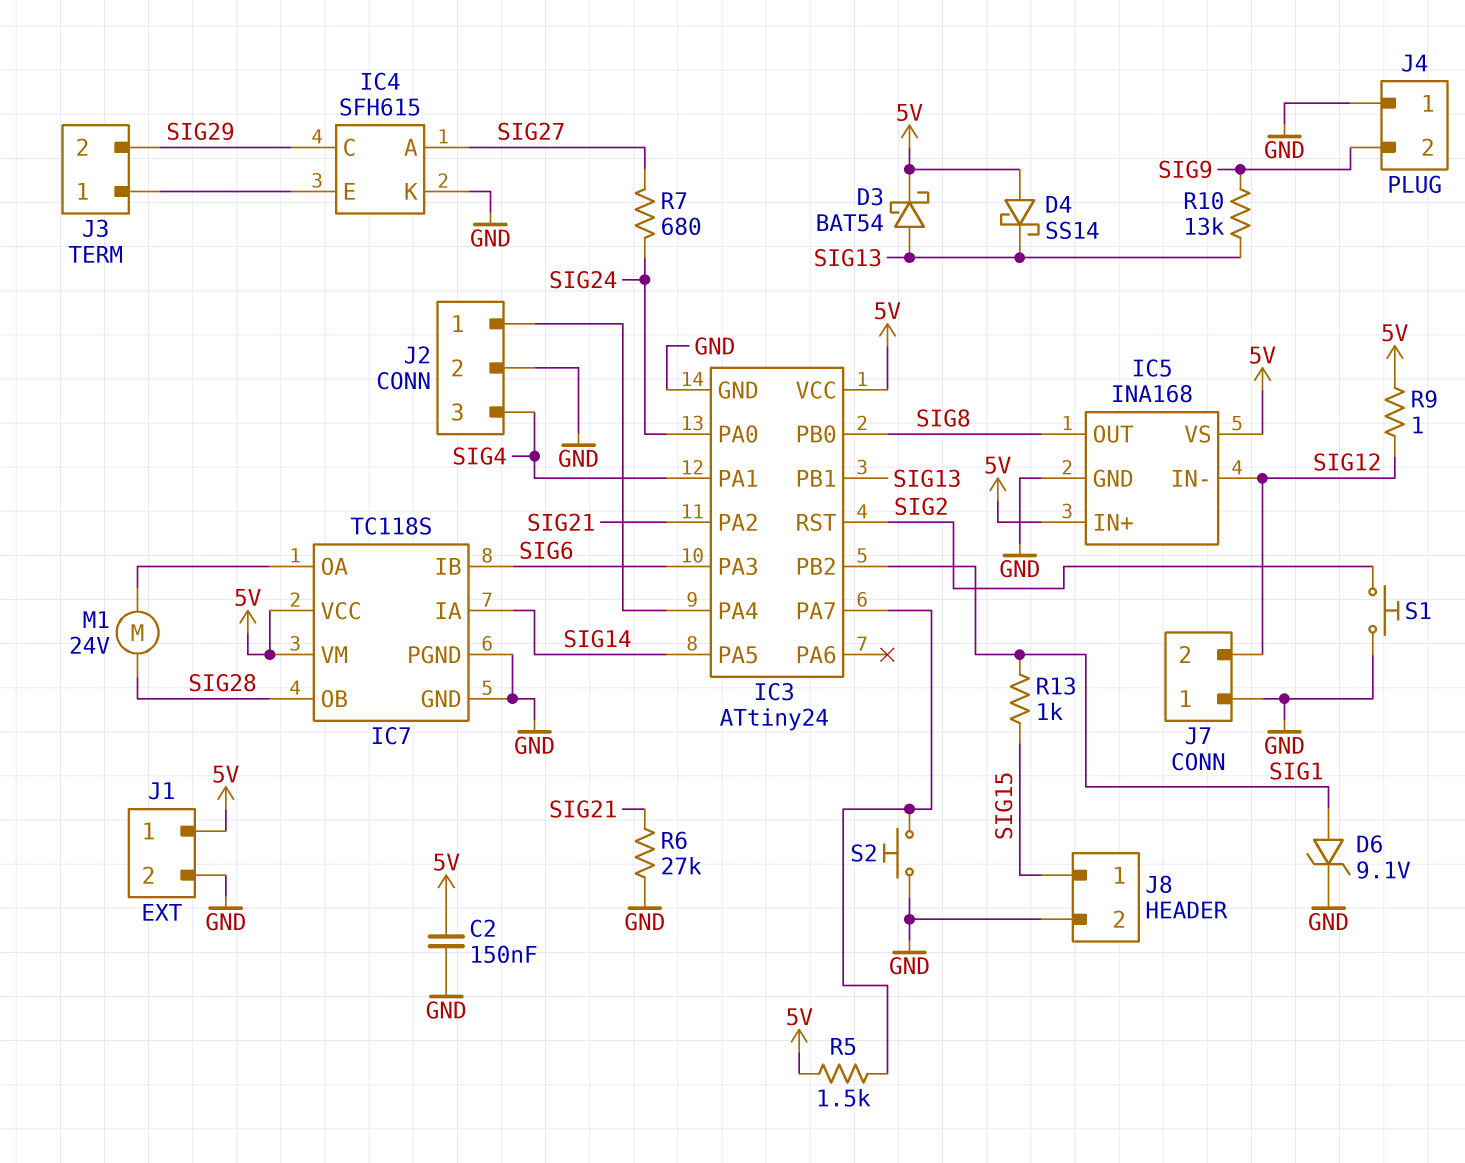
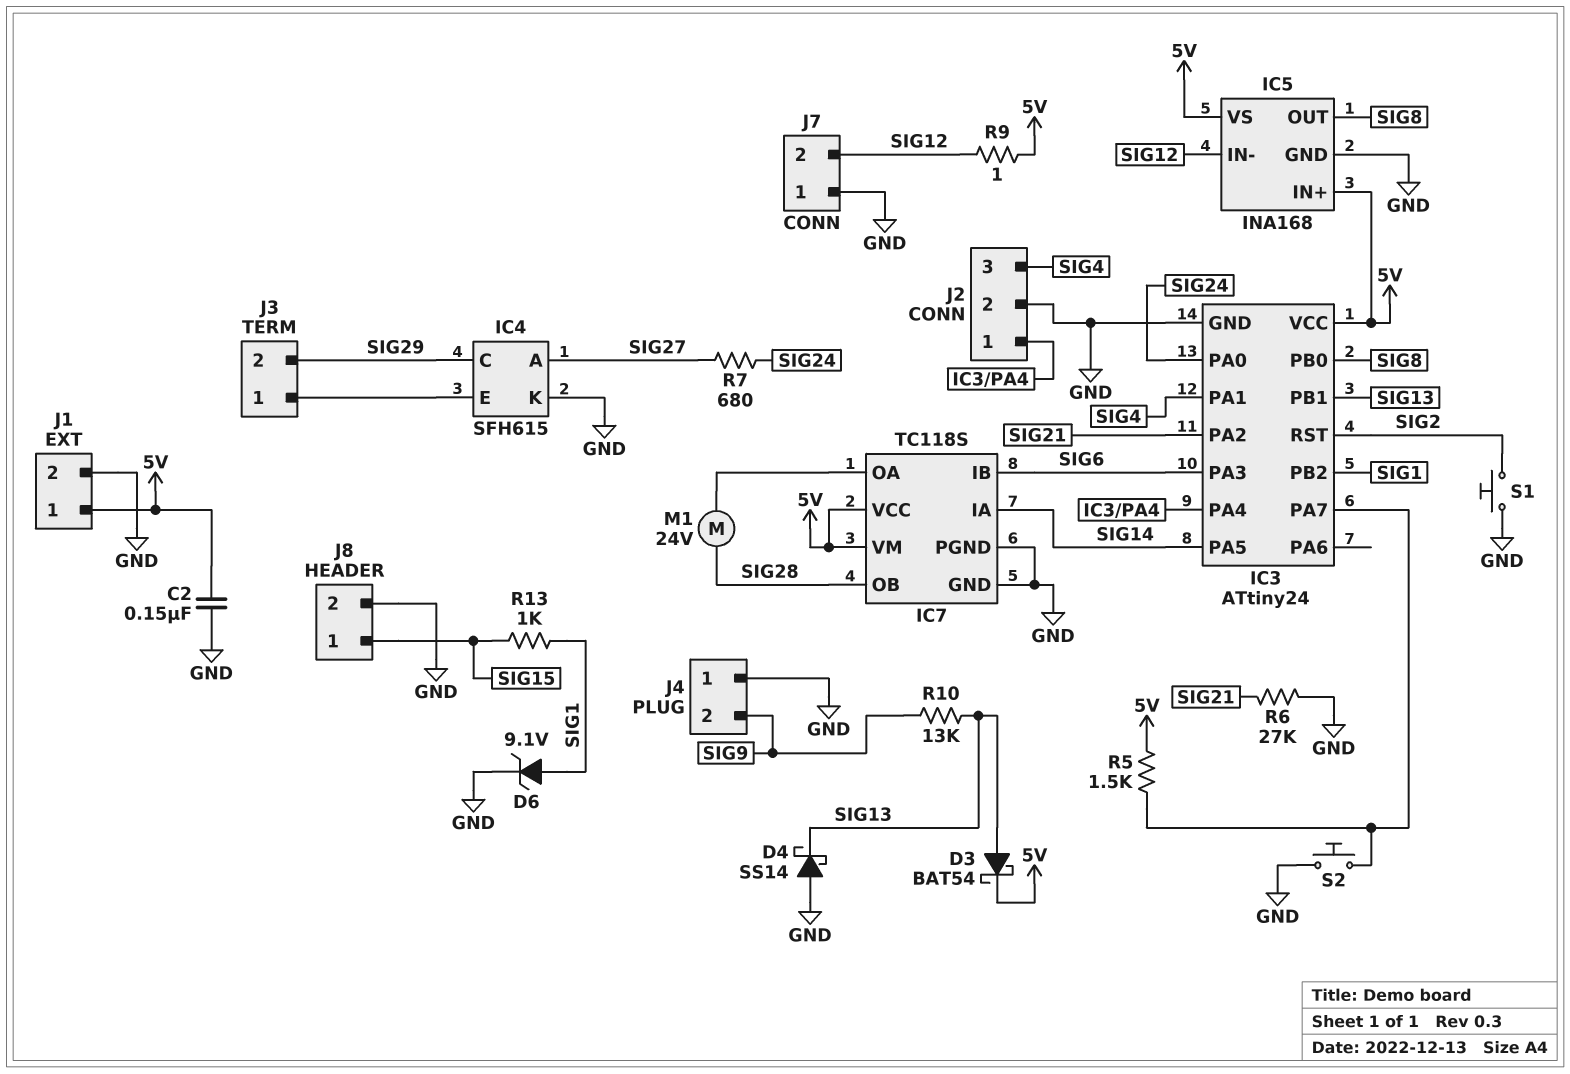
D4: schottky SS14 (A 5V, K SIG13) -> schottky SS14 (A GND, K SIG13)

